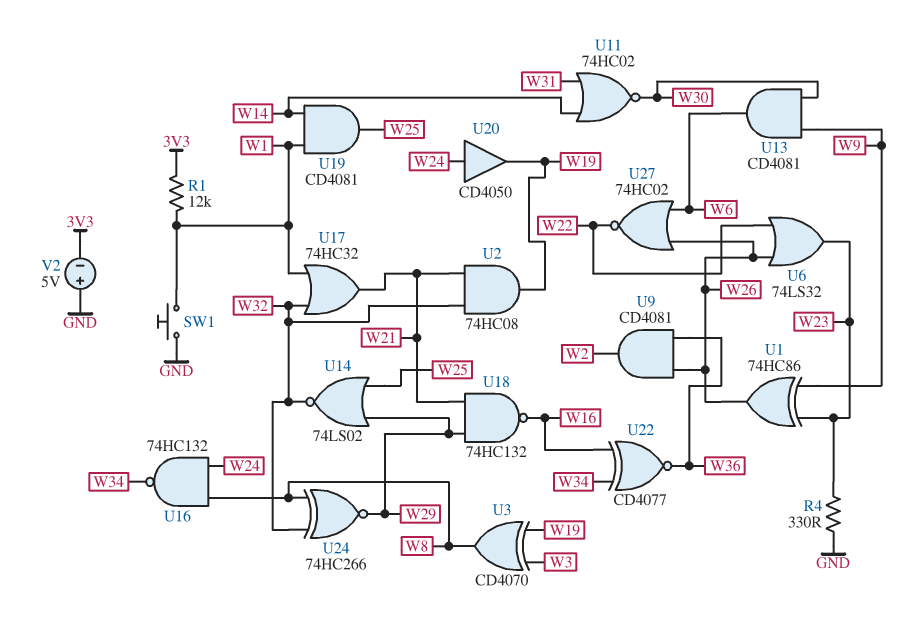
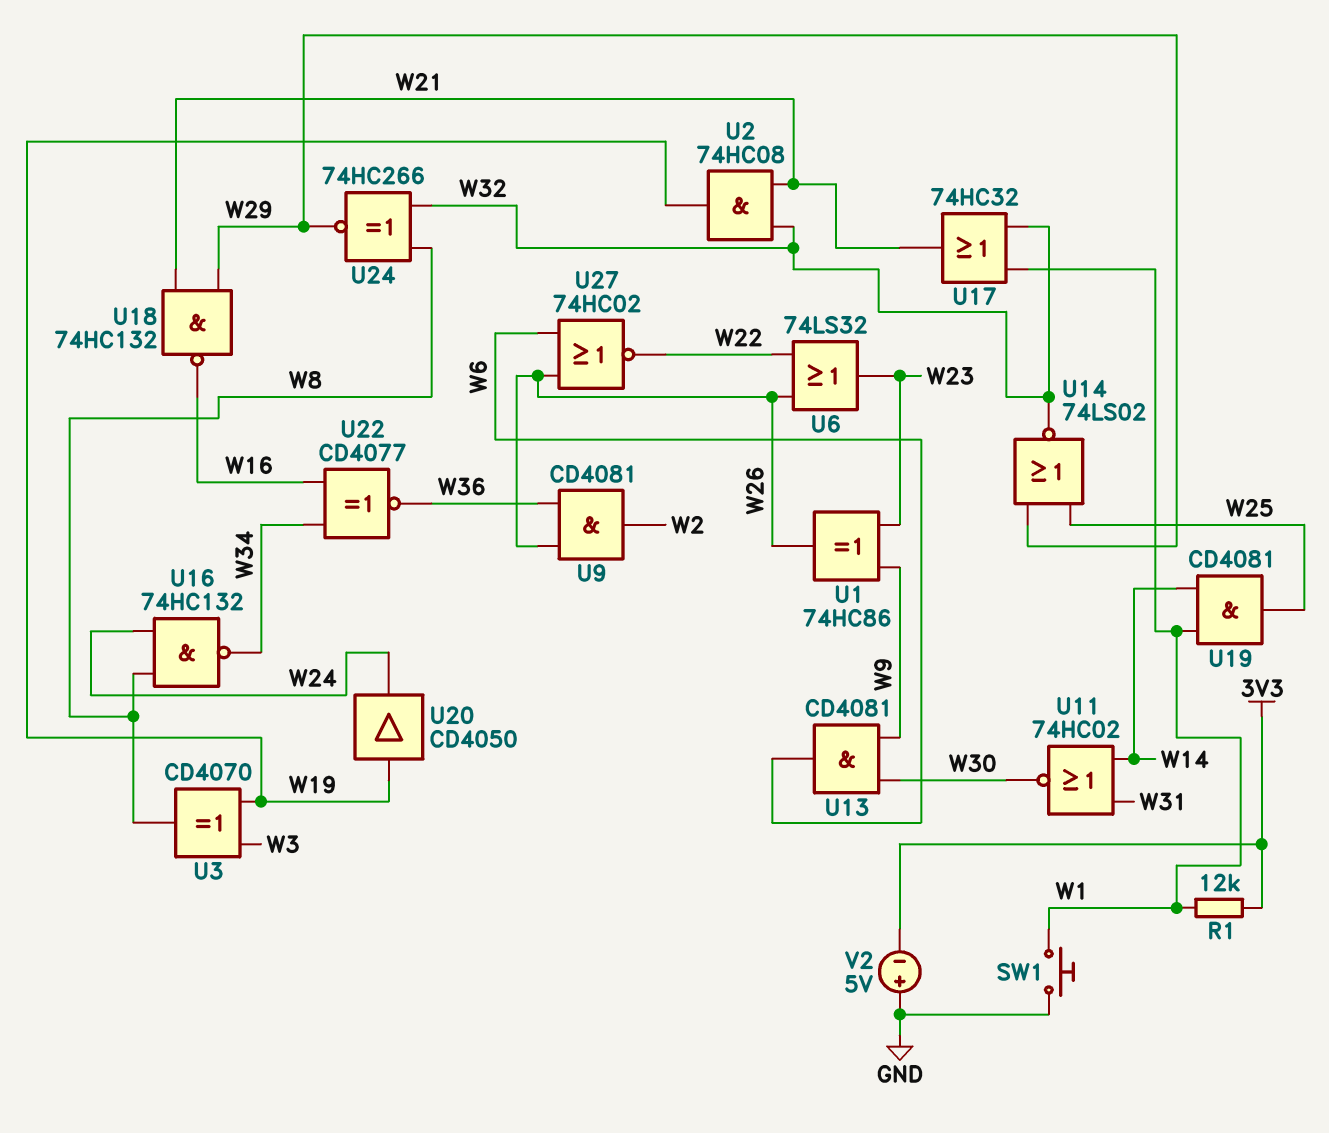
R4: 330 (GND, W23) -> none
U20: buffer CD4050 (in W24, out W19) -> buffer CD4050 (in W19, out W24)

